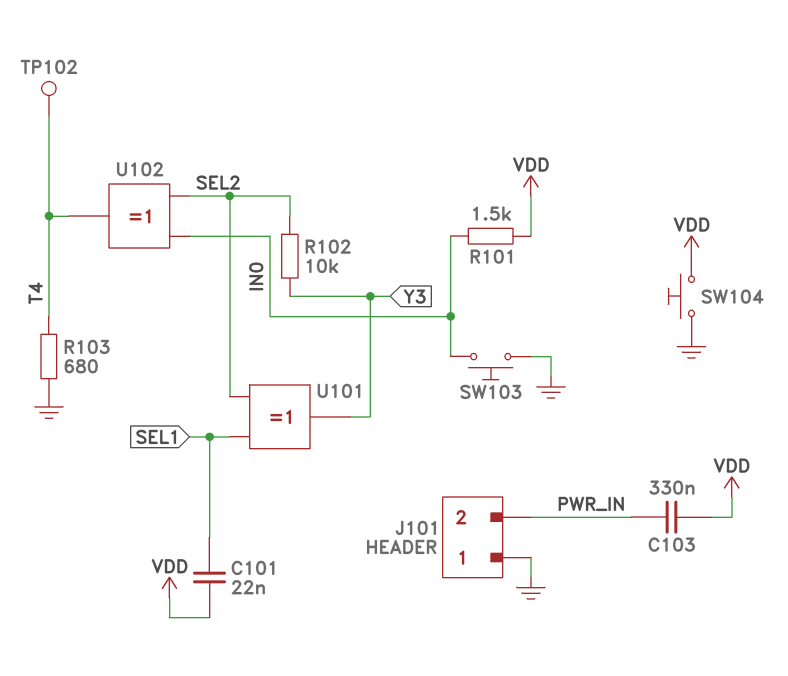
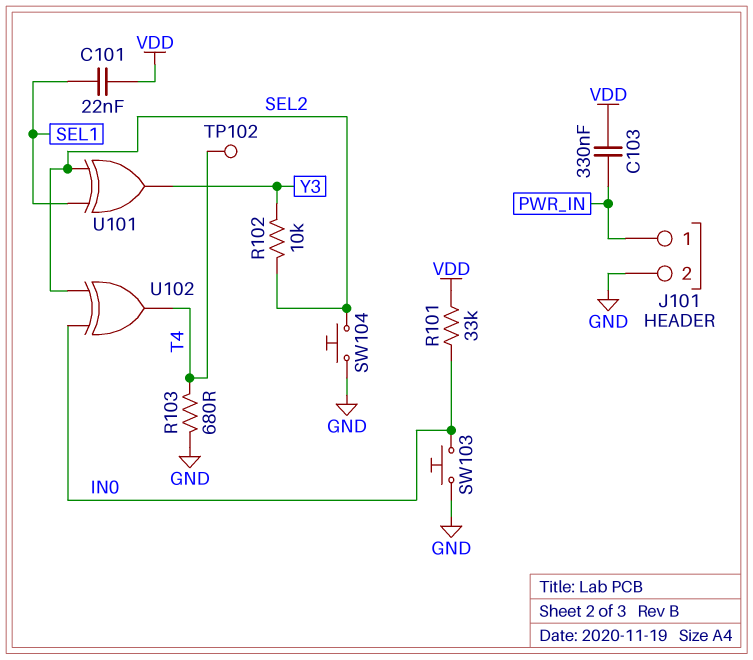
J101 pin 1: GND -> PWR_IN
J101 pin 2: PWR_IN -> GND
R101: 1.5k (IN0, VDD) -> 33k (IN0, VDD)
SW104: button (GND, VDD) -> button (GND, SEL2)

